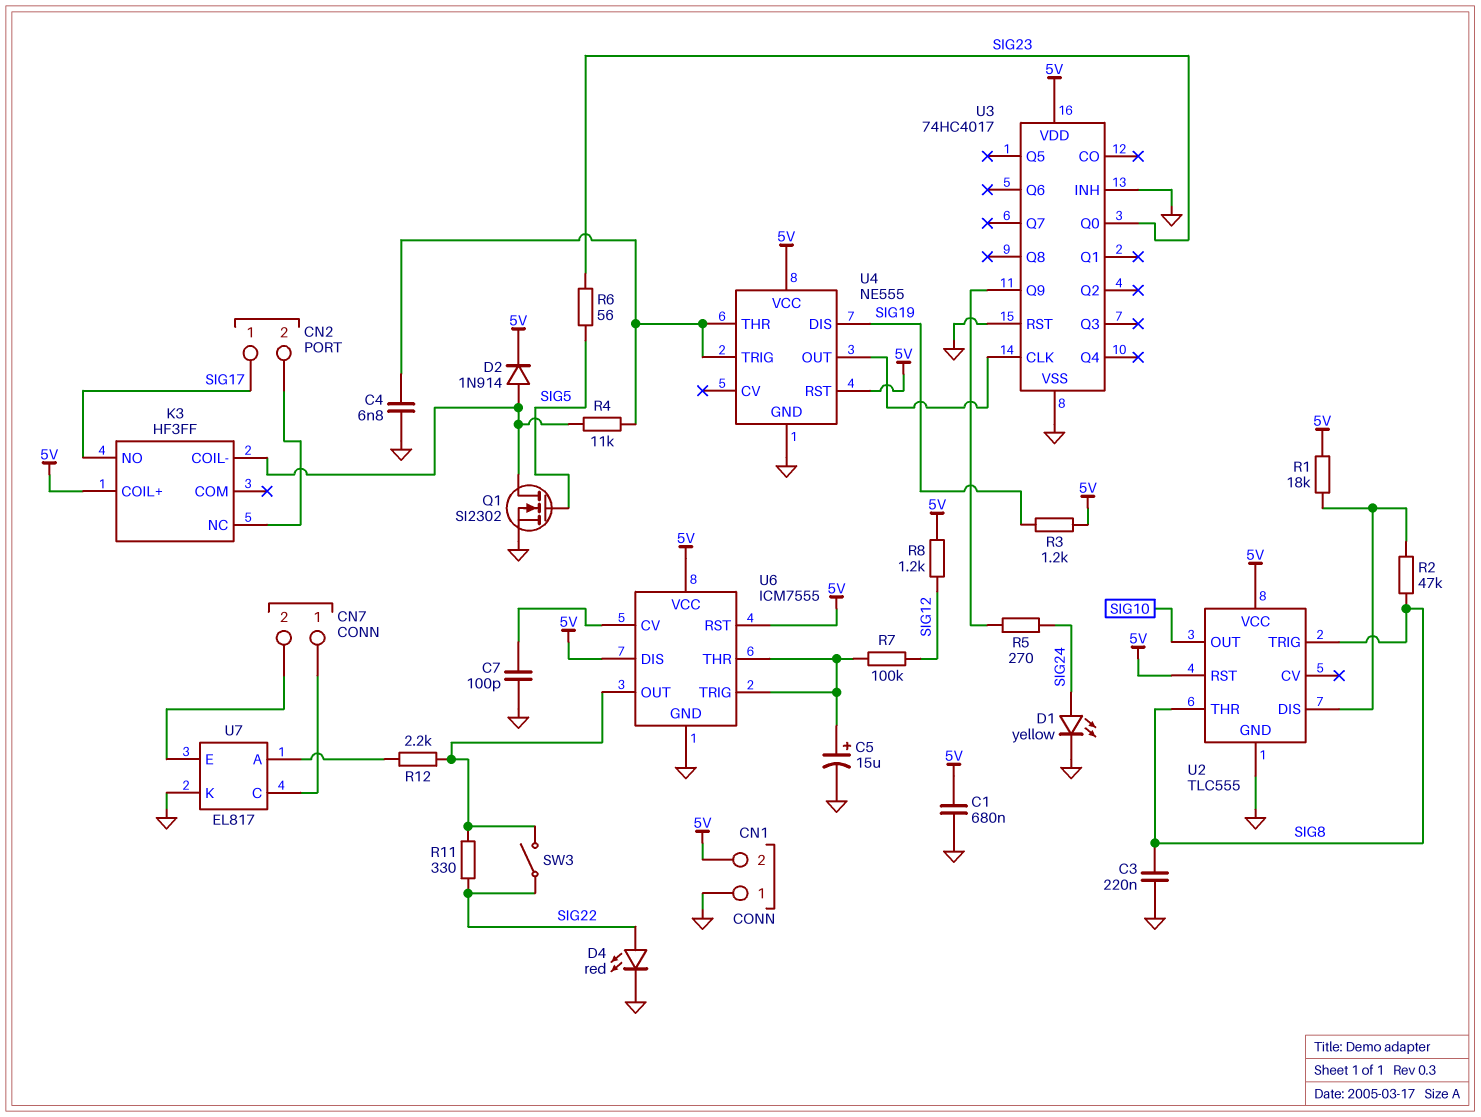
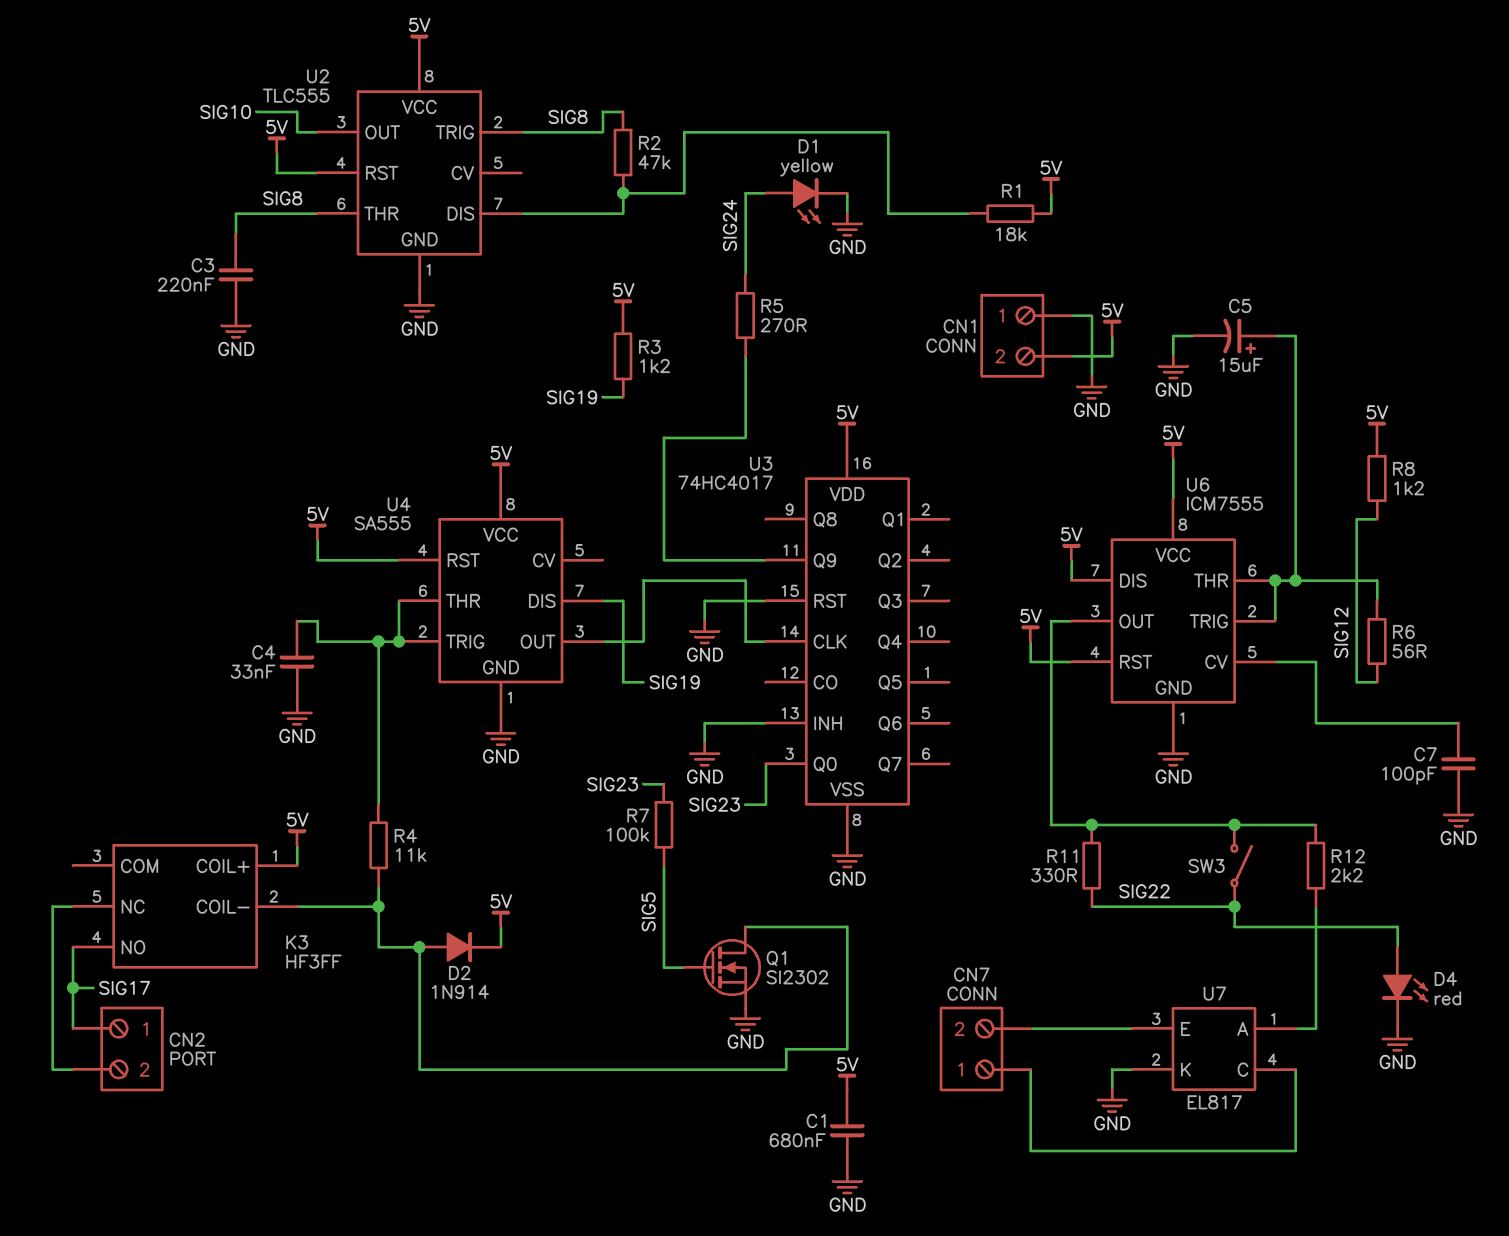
C4: 6.8nF (GND, U4/THR) -> 33nF (GND, U4/THR)
R6: 56 (SIG5, SIG23) -> 56 (SIG12, U6/THR)
R7: 100k (SIG12, U6/THR) -> 100k (SIG5, SIG23)
U4: NE555 -> SA555

